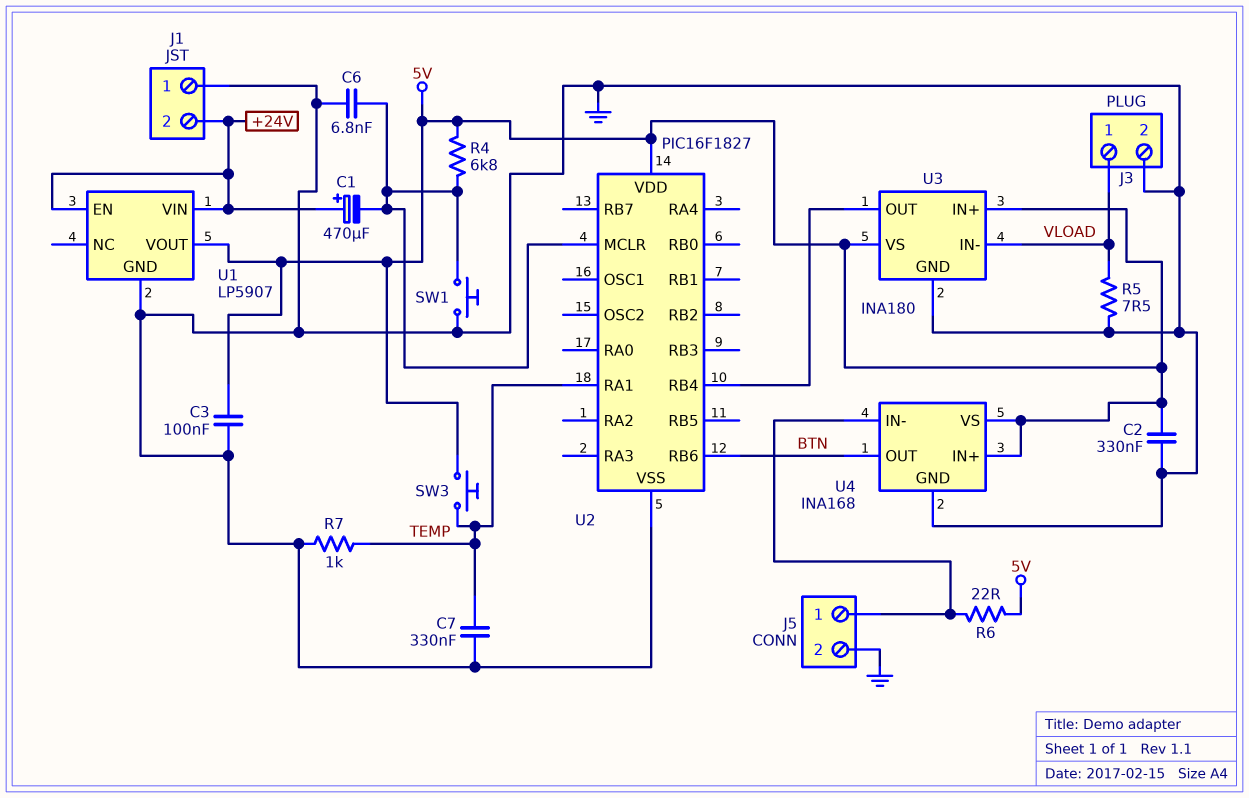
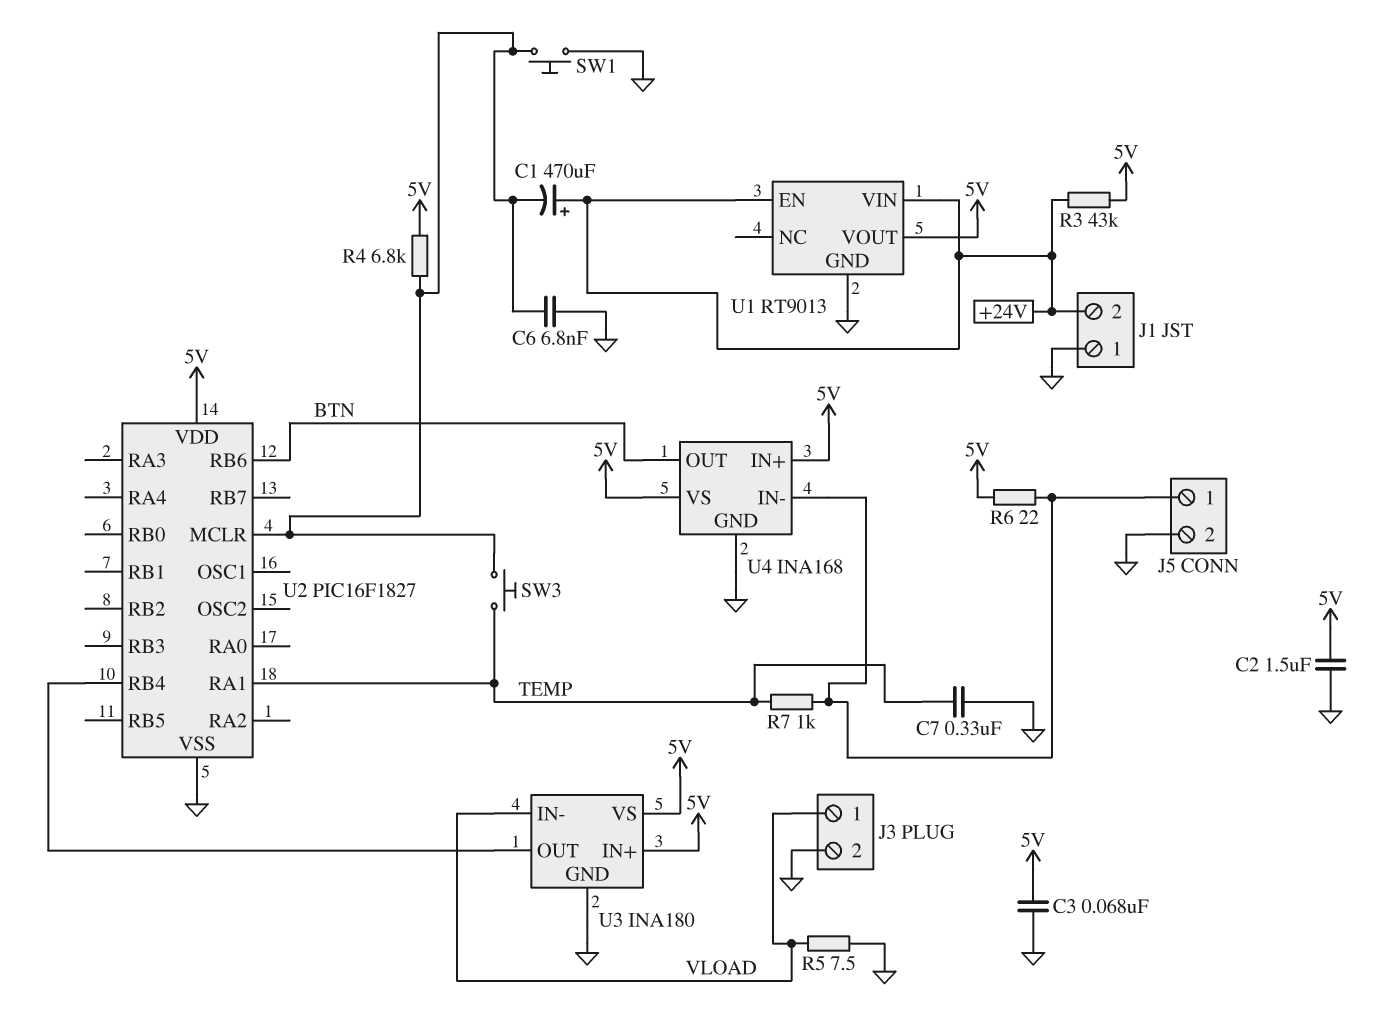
C2: 330nF (5V, GND) -> 1.5uF (5V, GND)
C3: 100nF (5V, GND) -> 68nF (5V, GND)
R3: none -> 43k (+24V, 5V)
R7: 1k (GND, TEMP) -> 1k (J5/1, TEMP)
SW3: button (5V, TEMP) -> button (TEMP, U2/MCLR)
U1: LP5907 -> RT9013

